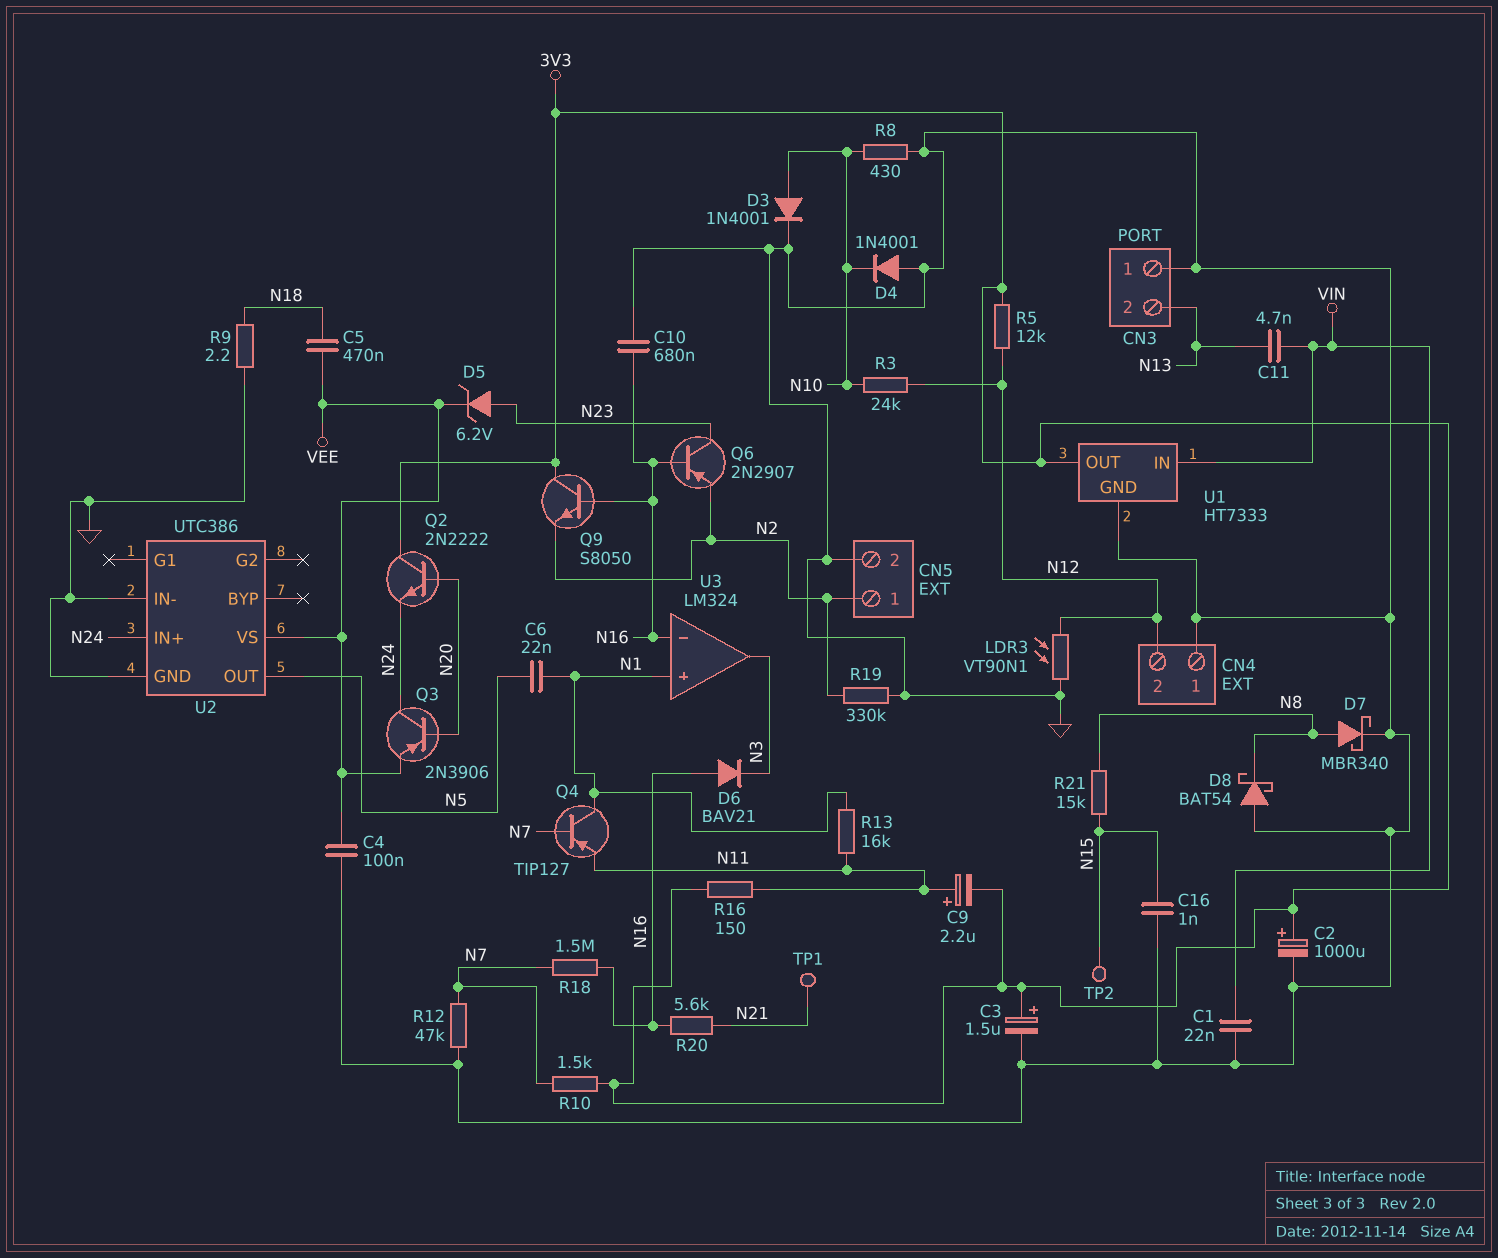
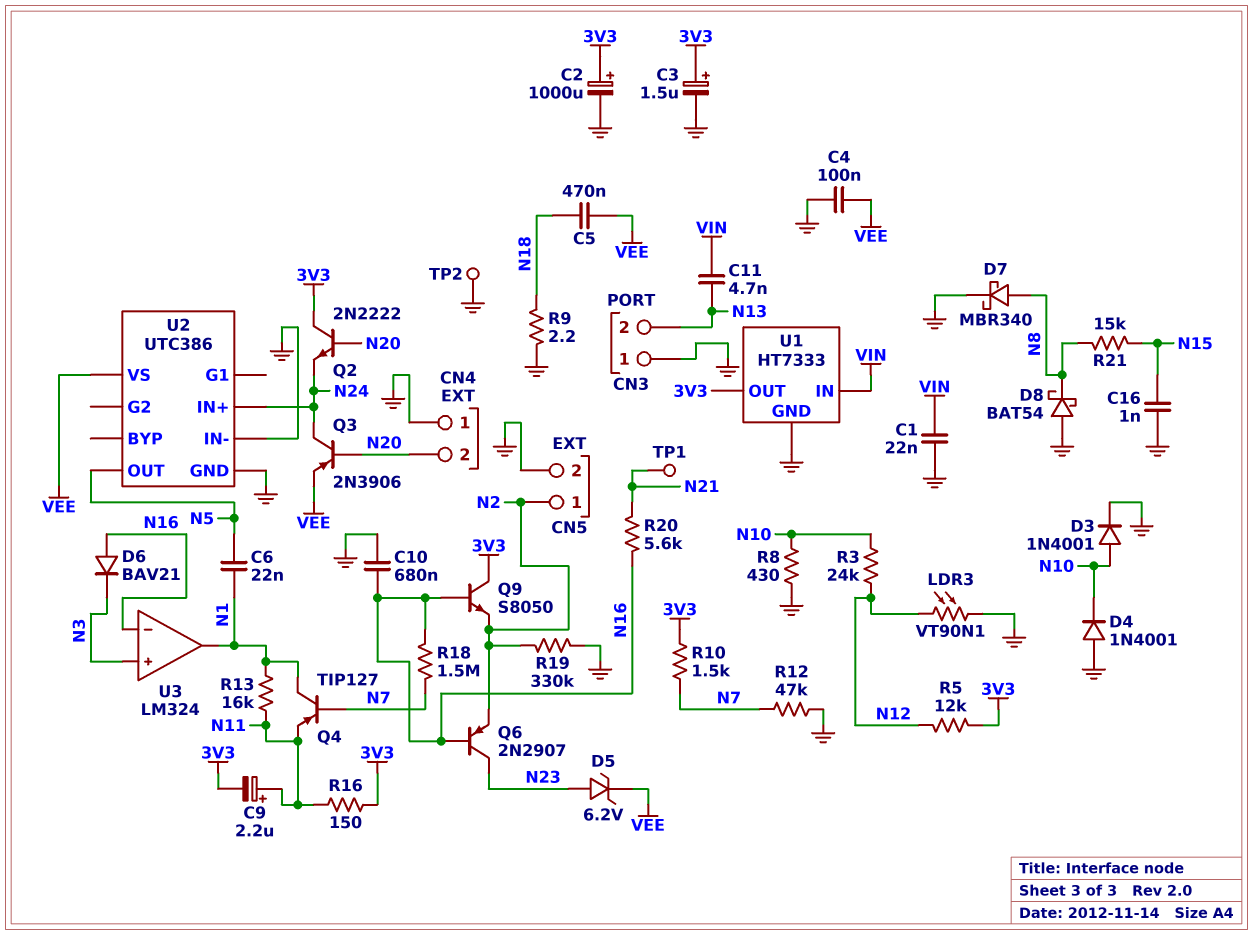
CN4 pin 2: N12 -> N20
TP2: test point (N15) -> test point (GND)
U3 pin in+: N1 -> N3
U3 pin out: N3 -> N1

